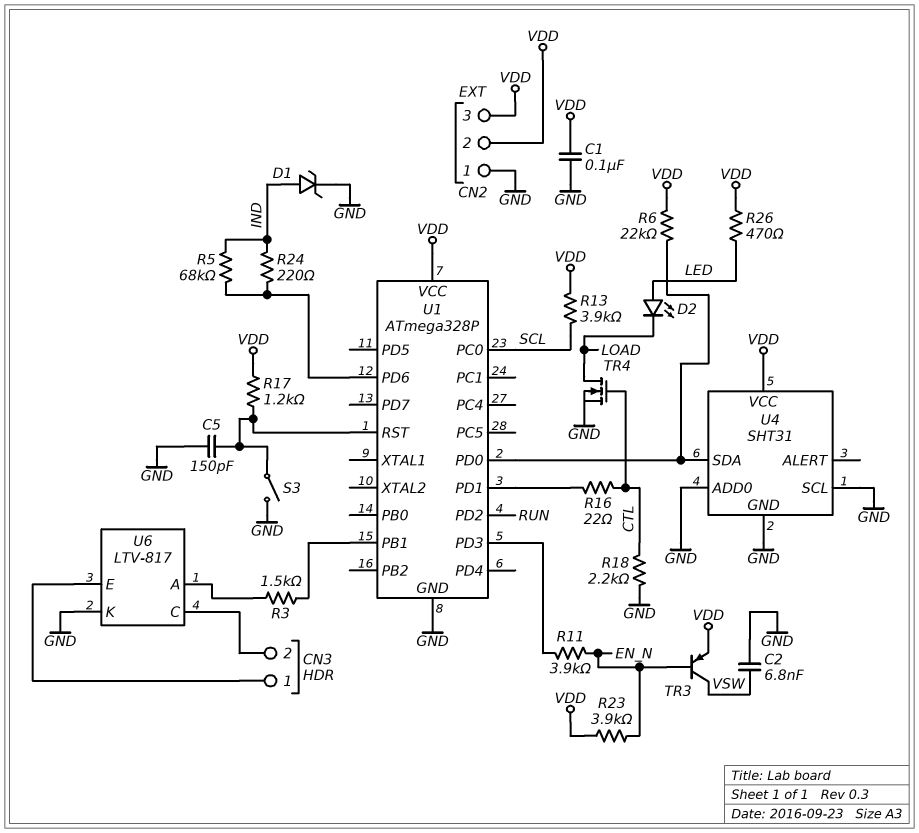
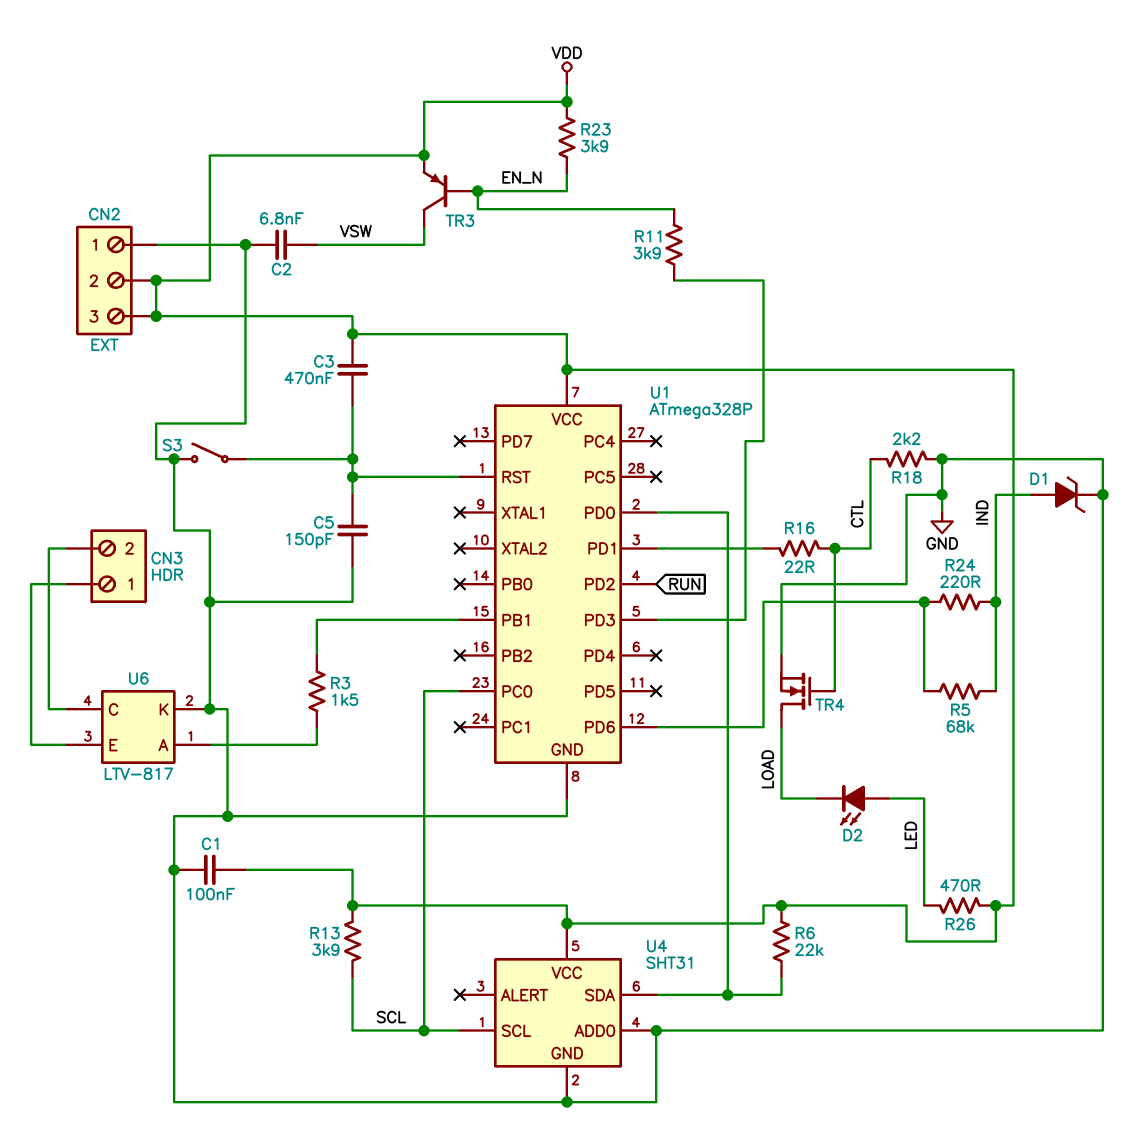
C3: none -> 470nF (U1/RST, VDD)
R17: 1.2k (U1/RST, VDD) -> none
U4 pin SCL: GND -> SCL

